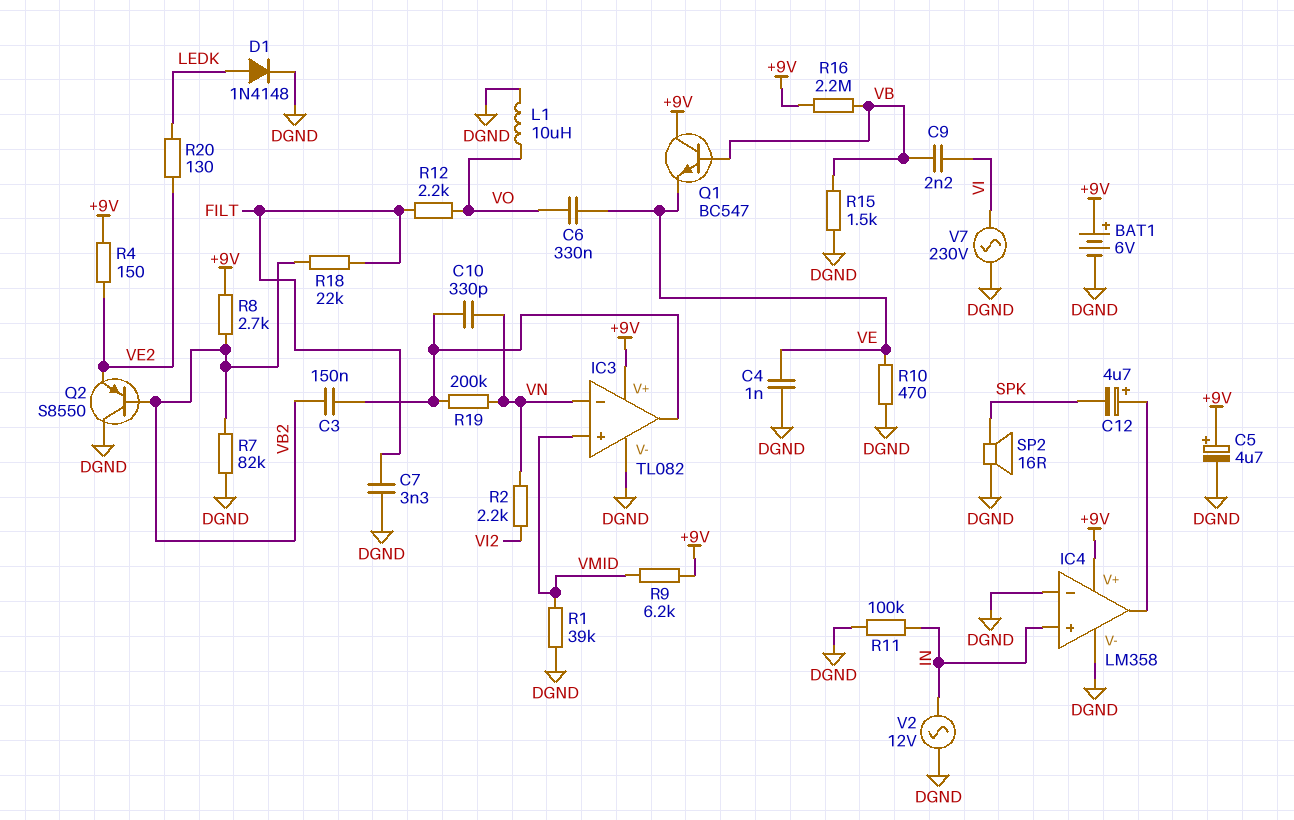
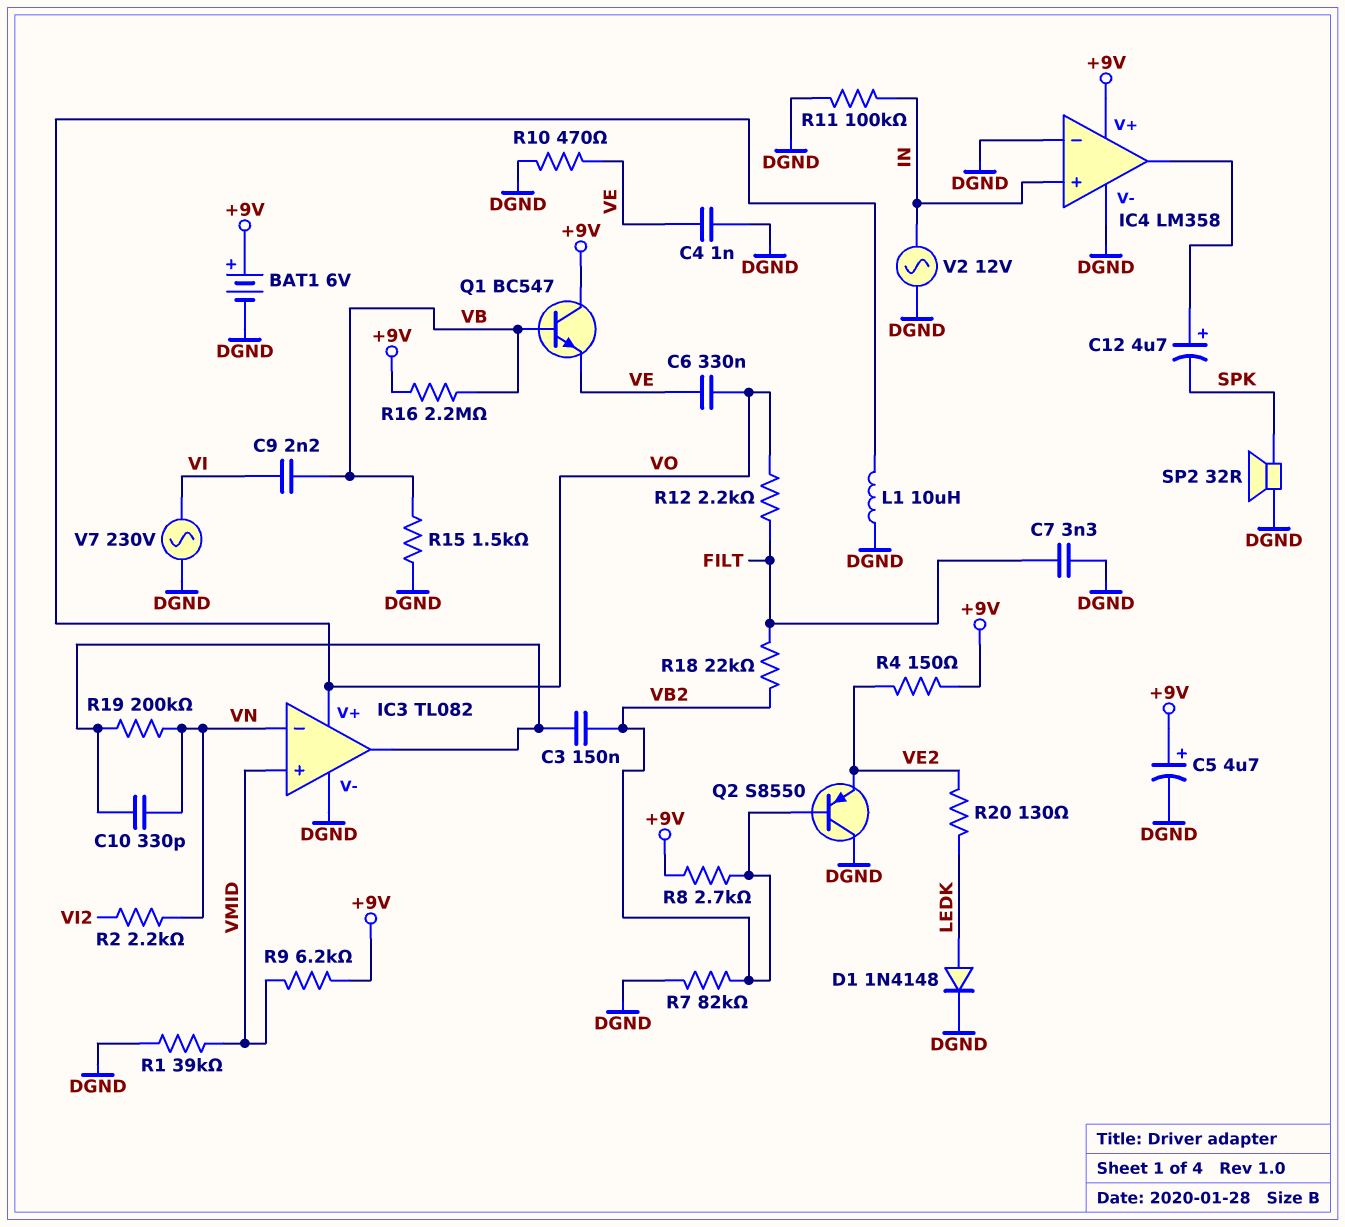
IC3 pin V+: +9V -> VO
SP2: speaker 16R (DGND, SPK) -> speaker 32R (DGND, SPK)

